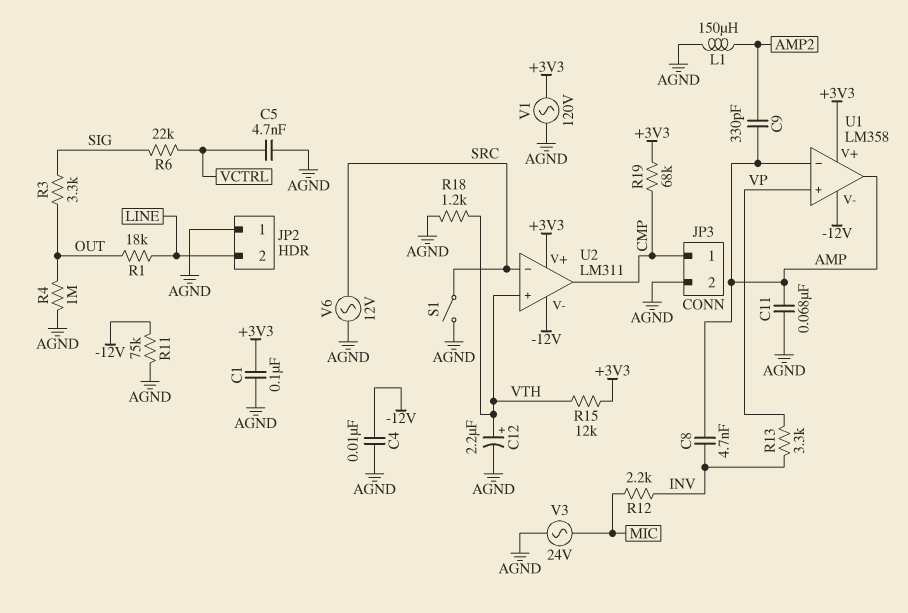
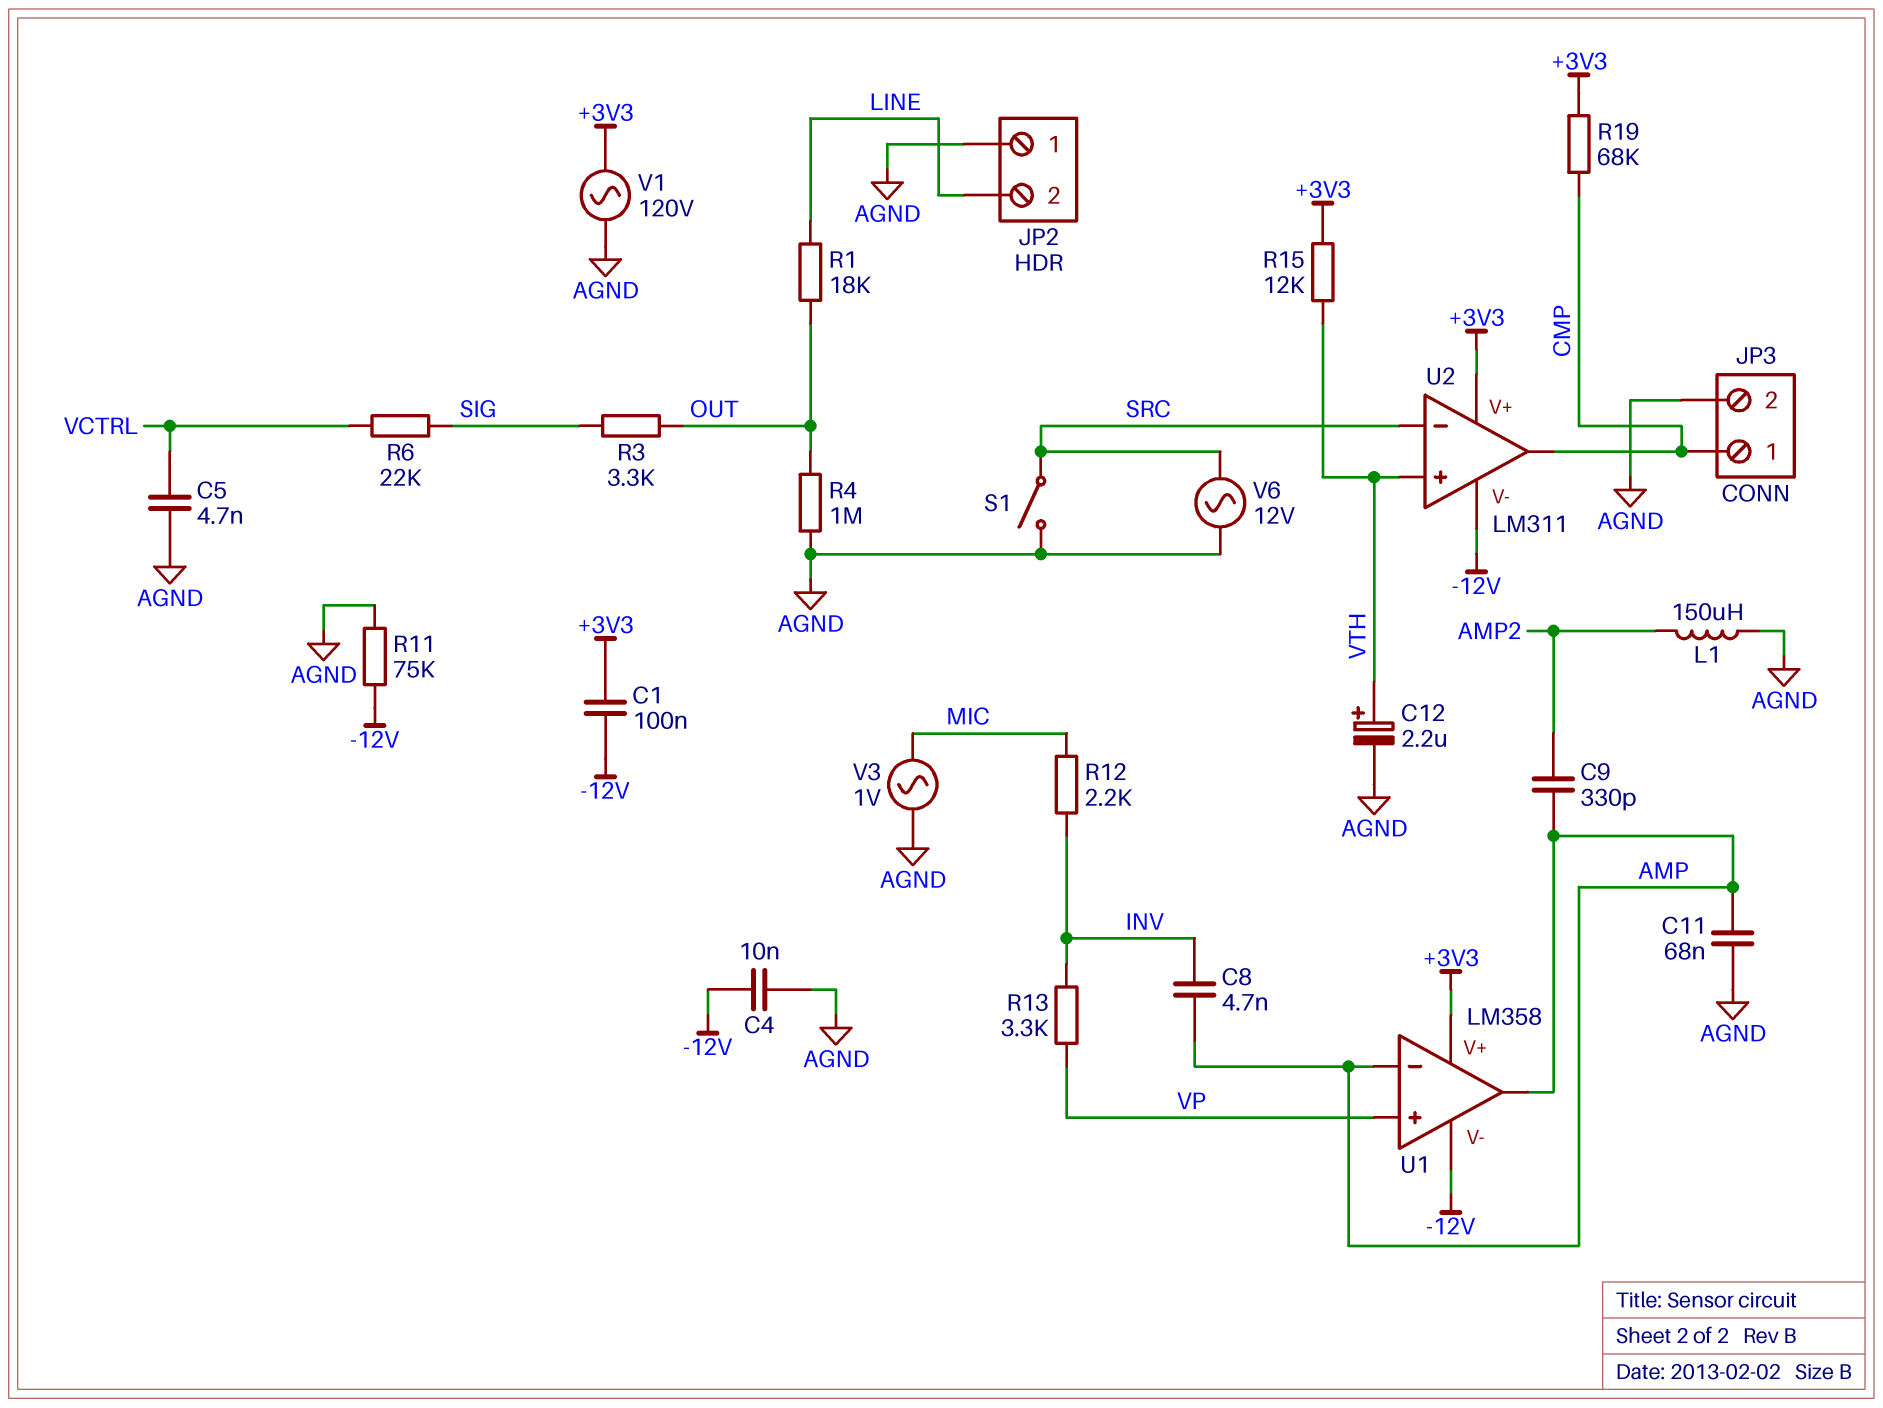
C1: 100nF (+3V3, AGND) -> 100nF (+3V3, -12V)
R18: 1.2k (AGND, VTH) -> none
V3: AC 24V (AGND, MIC) -> AC 1V (AGND, MIC)

